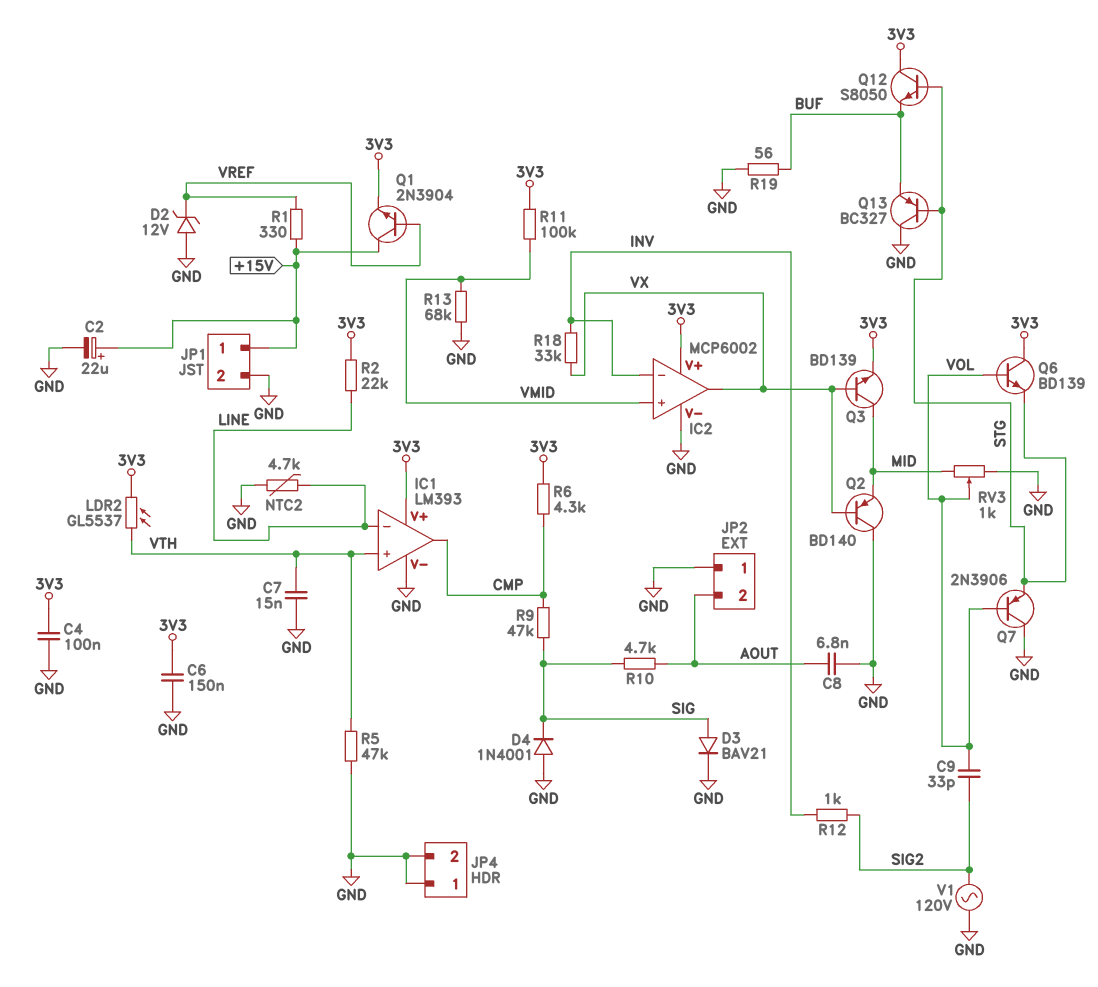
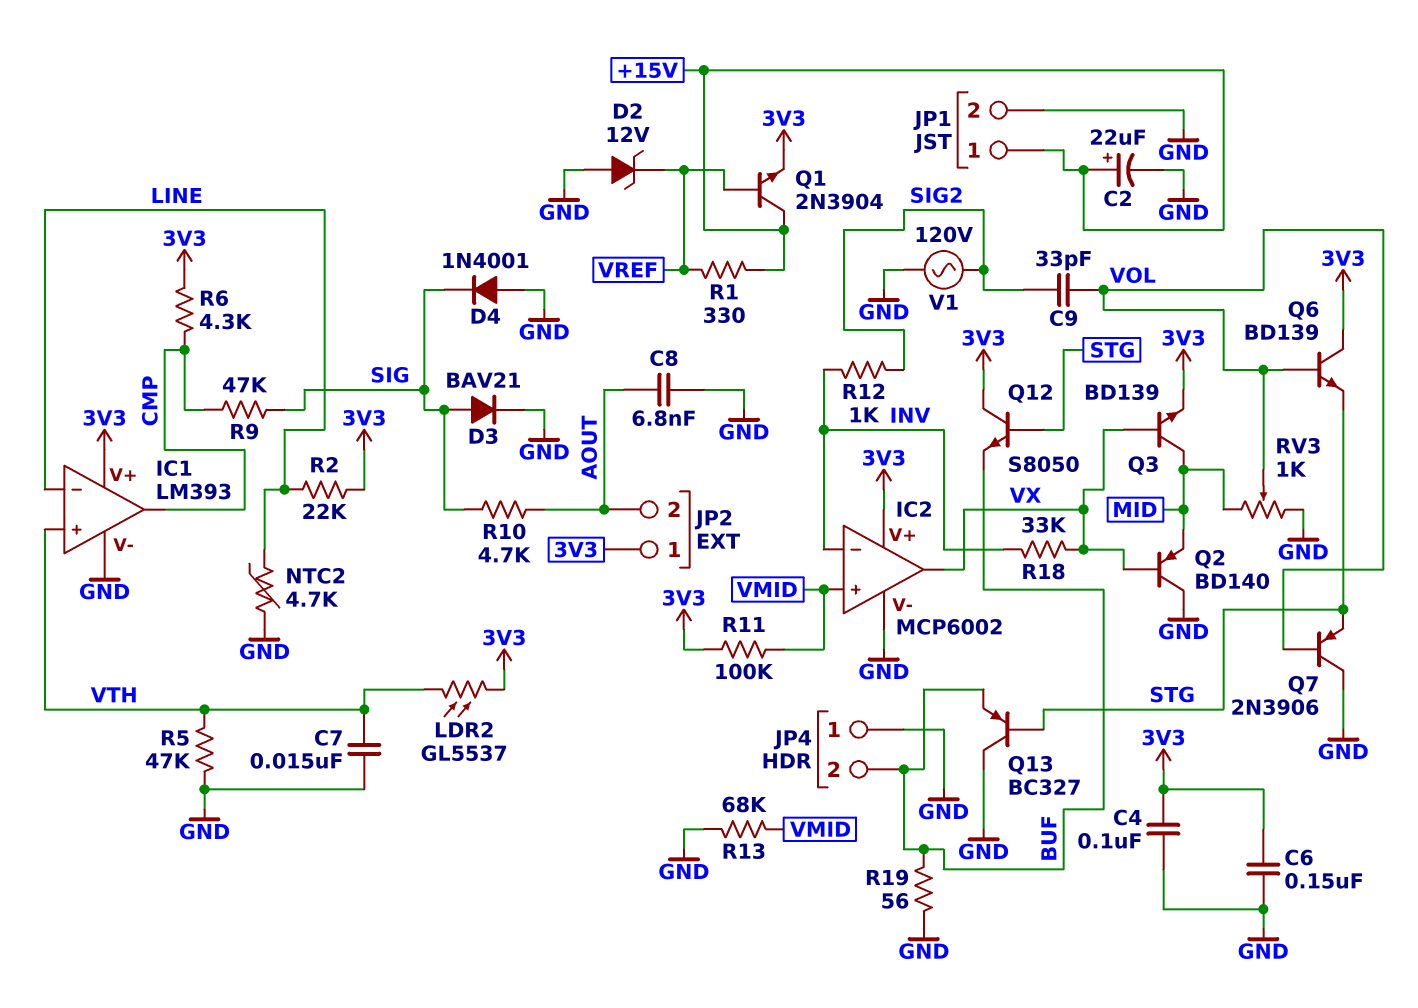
JP2 pin 1: GND -> 3V3
JP4 pin 2: GND -> BUF

